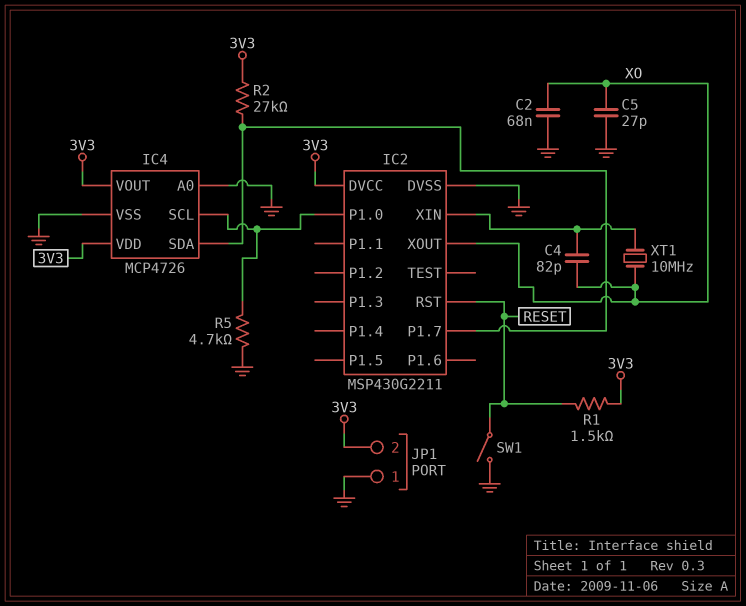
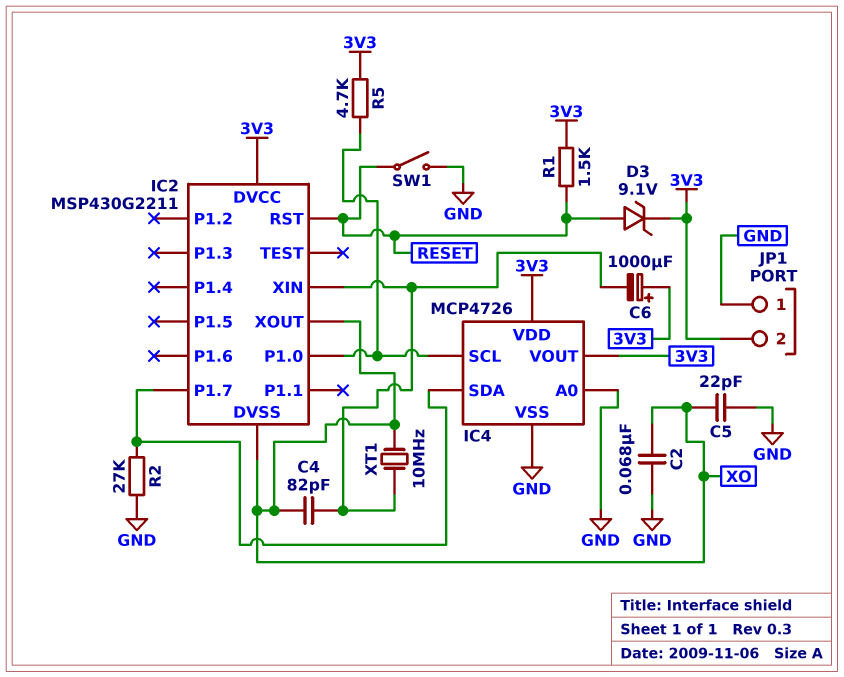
C5: 27pF (GND, XO) -> 22pF (GND, XO)
C6: none -> 1000uF (plus 3V3, minus IC2/XIN)
D3: none -> zener 9.1V (A RESET, K 3V3)
IC2 pin DVSS: GND -> XO
R2: 27k (3V3, IC2/P1.7) -> 27k (GND, IC2/P1.7)
R5: 4.7k (GND, IC2/P1.0) -> 4.7k (3V3, IC2/P1.0)

